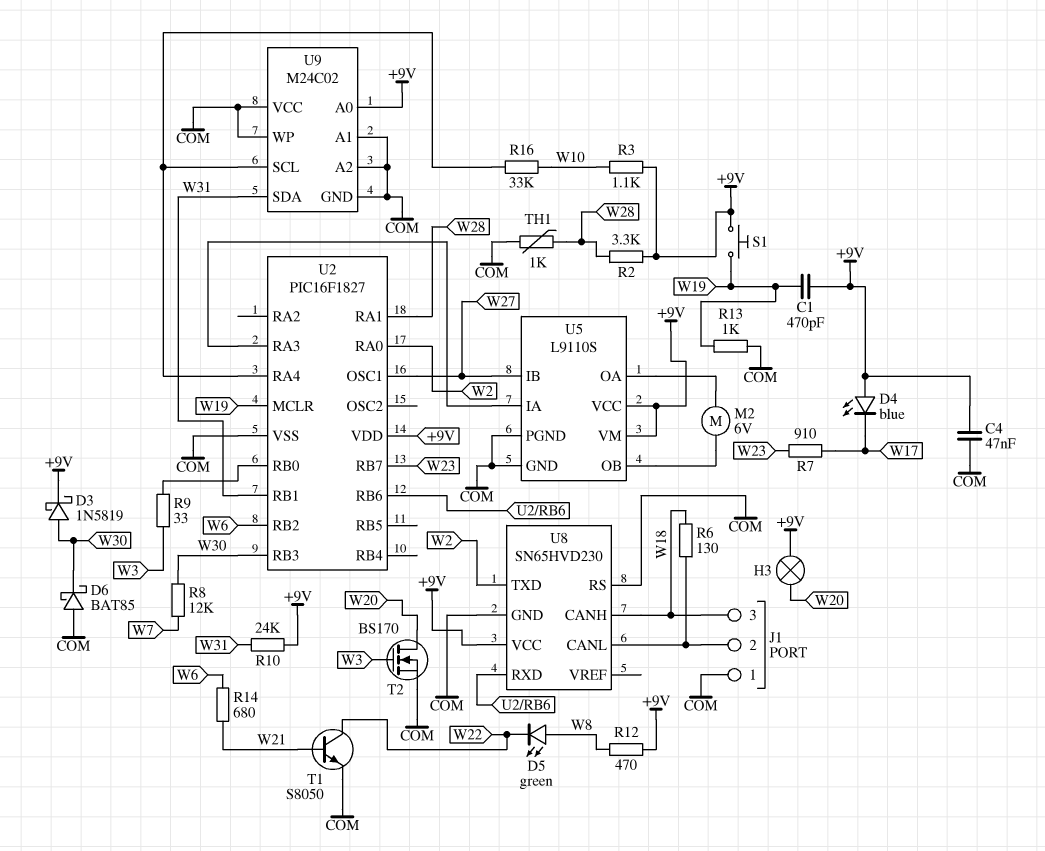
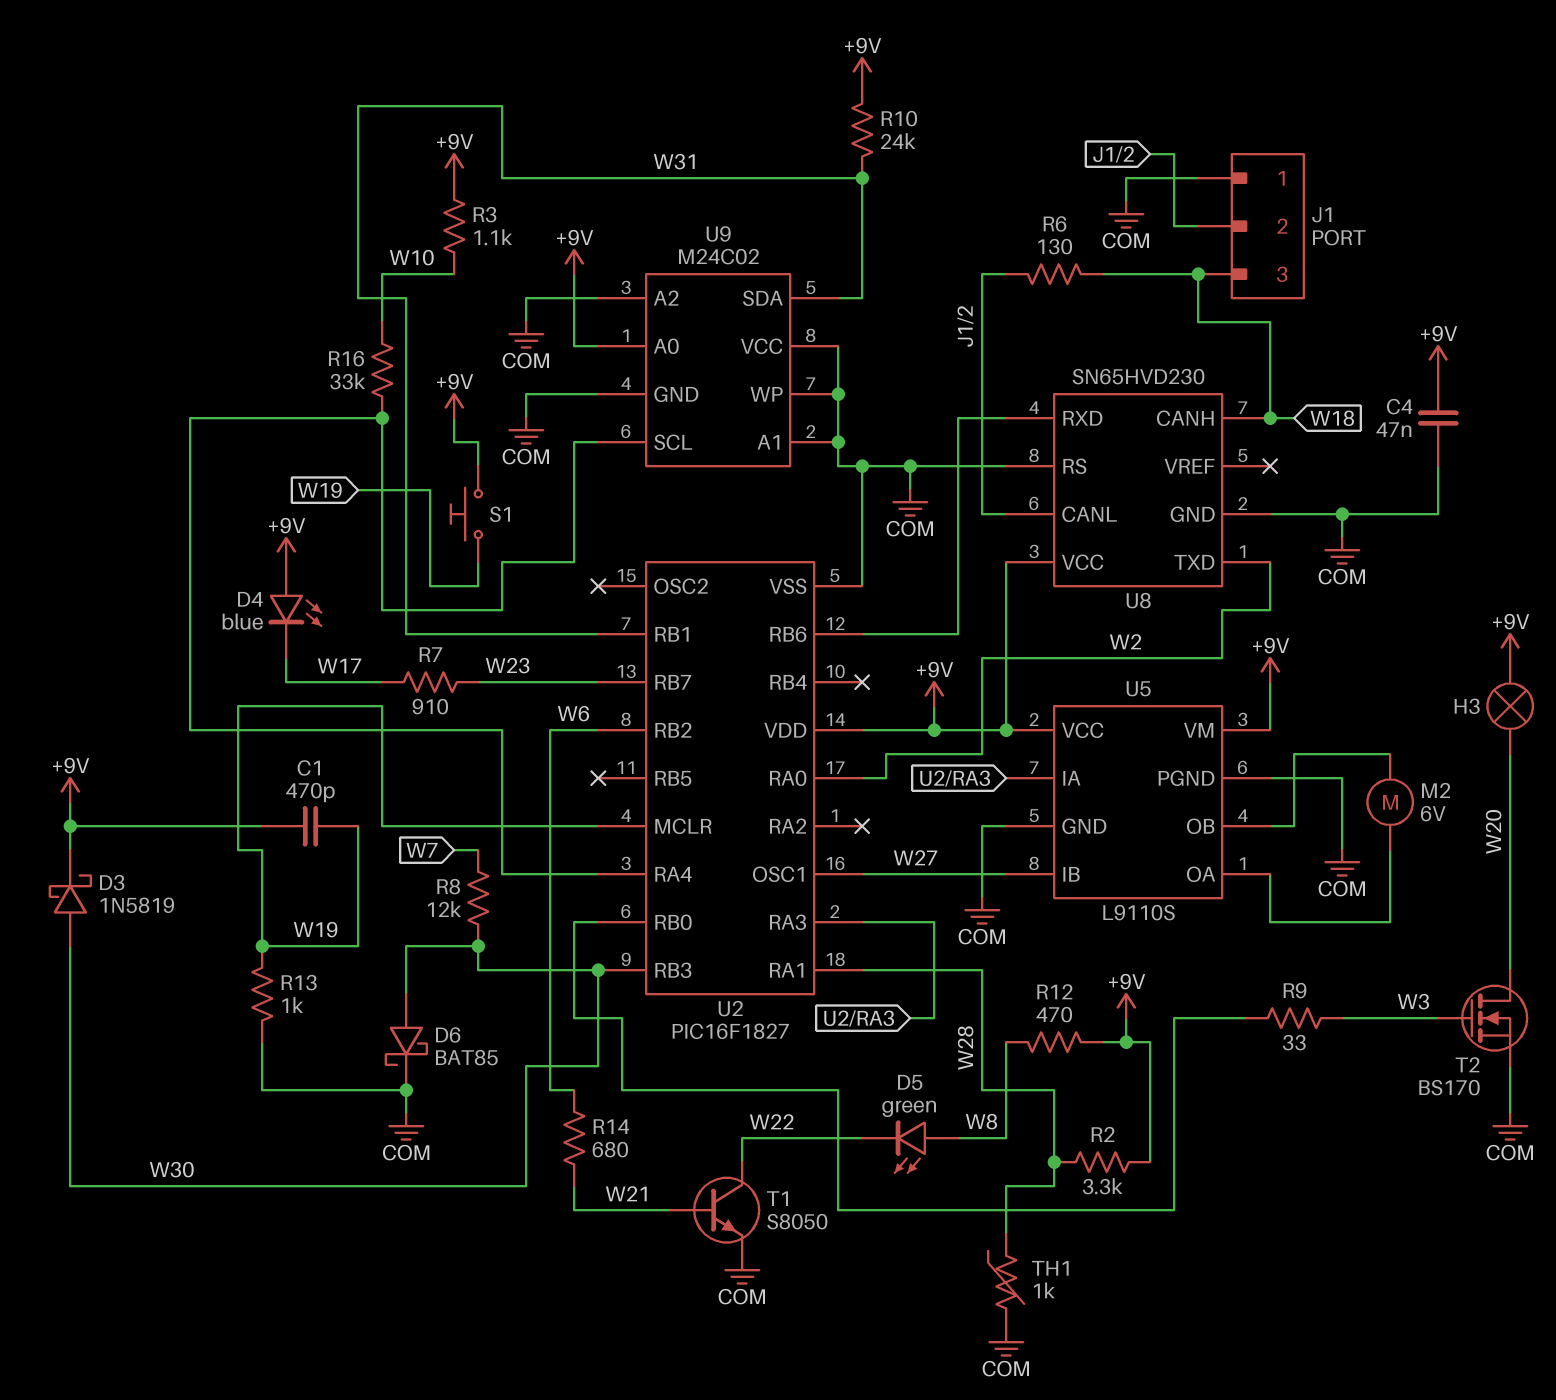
D6: schottky BAT85 (A COM, K W30) -> schottky BAT85 (A W30, K COM)

